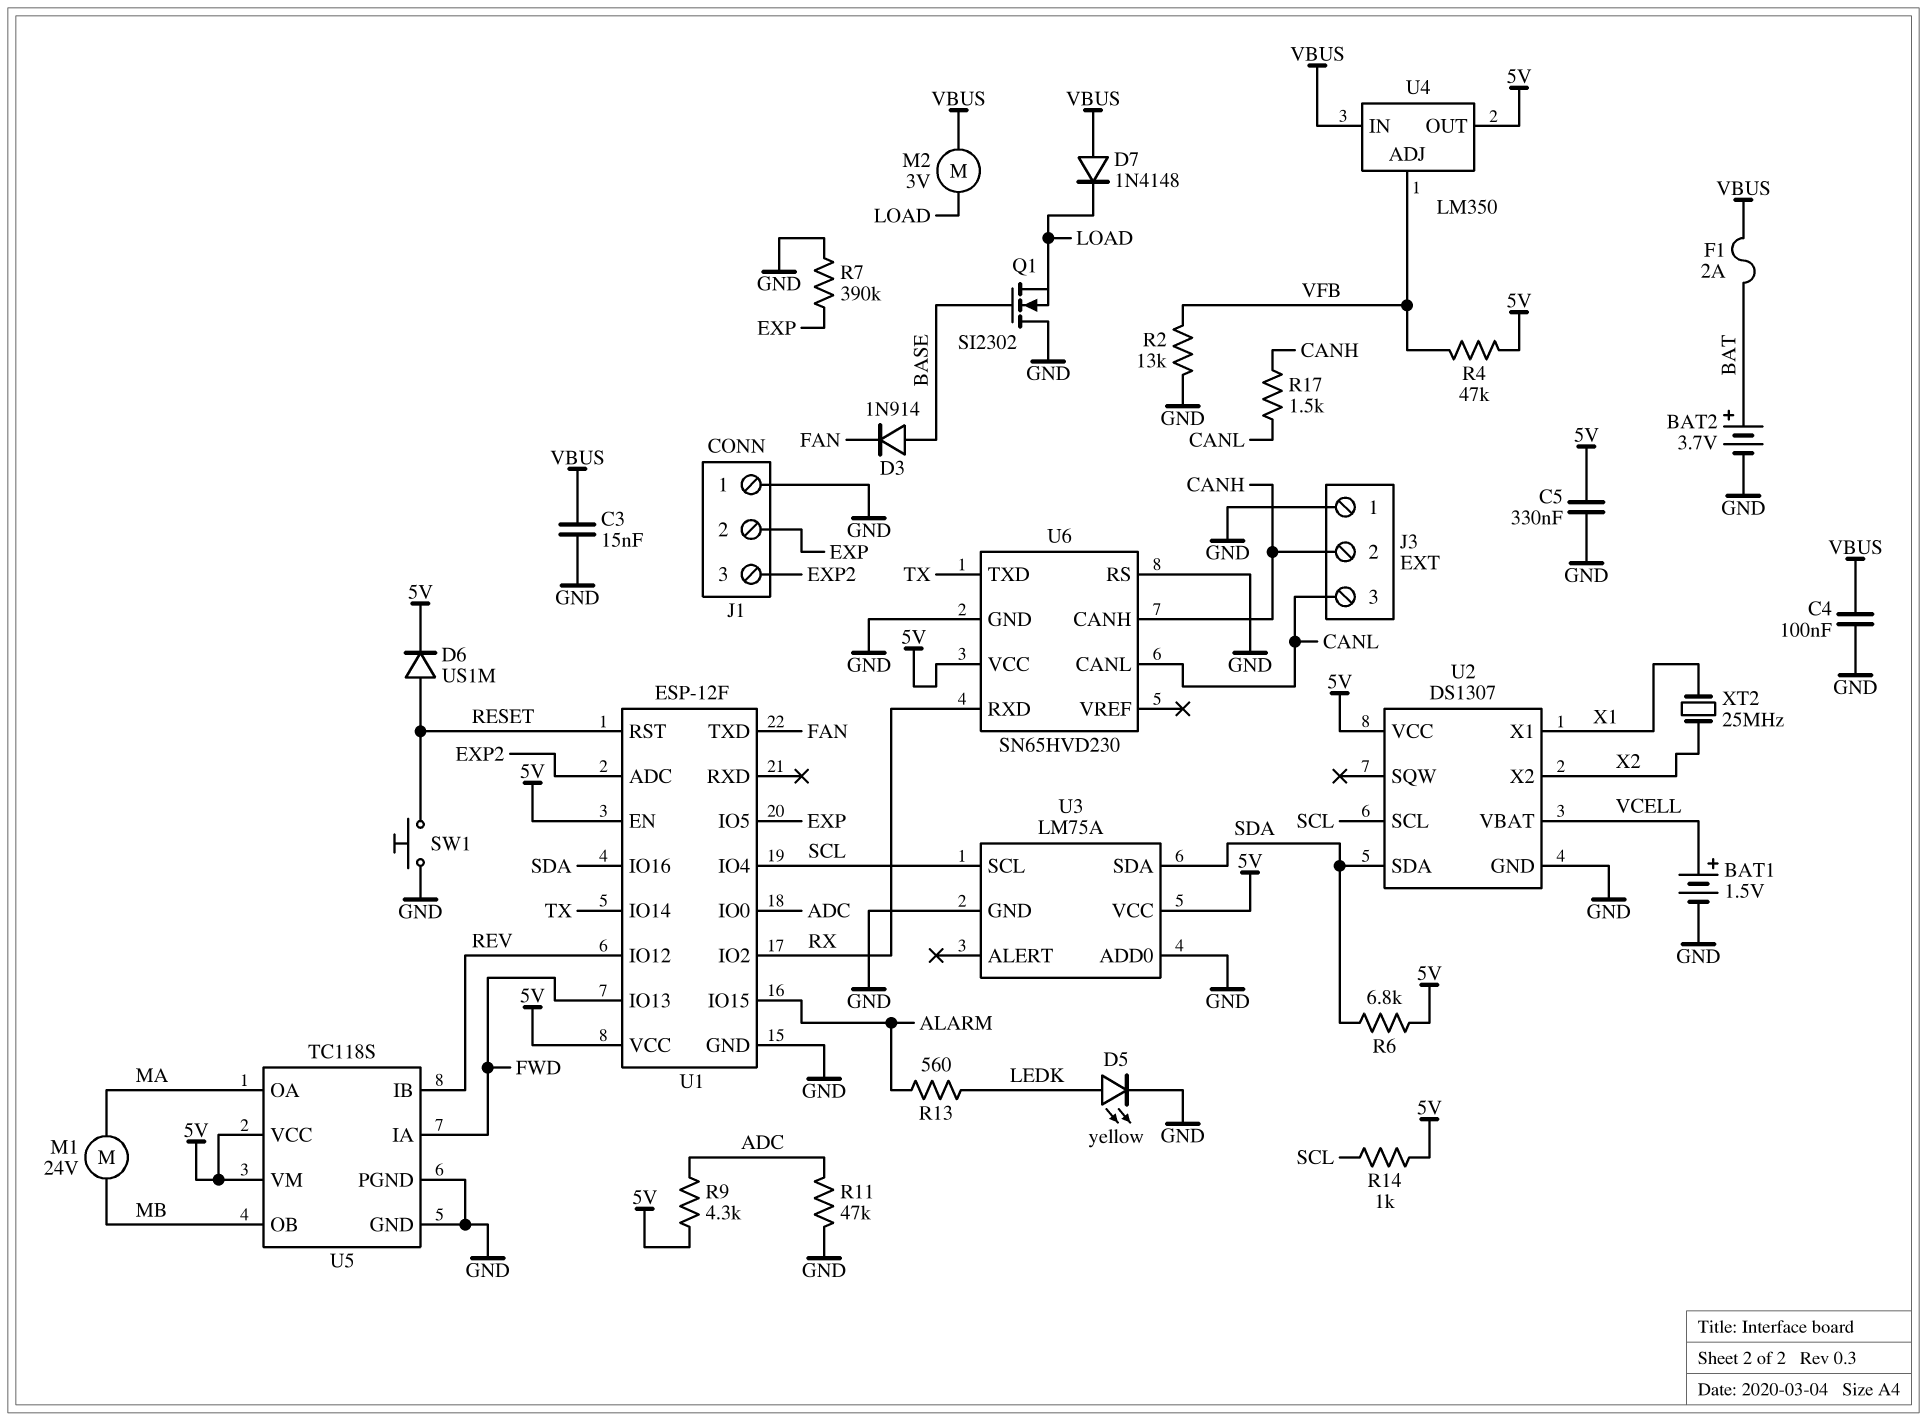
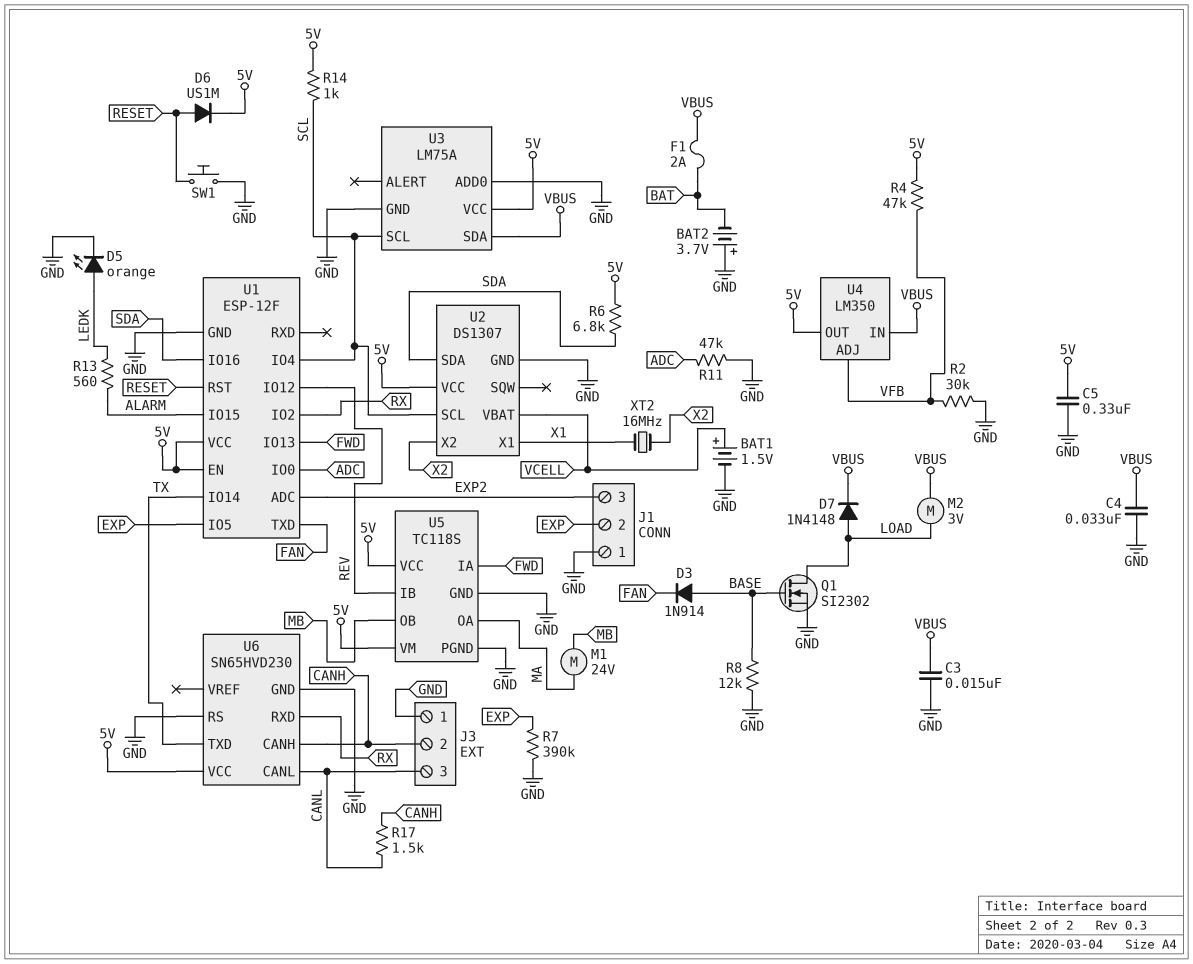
BAT2: 3.7V (plus BAT, minus GND) -> 3.7V (plus GND, minus BAT)
C4: 100nF (GND, VBUS) -> 33nF (GND, VBUS)
D5: LED yellow (A LEDK, K GND) -> LED orange (A LEDK, K GND)
D7: diode 1N4148 (A VBUS, K LOAD) -> diode 1N4148 (A LOAD, K VBUS)
Q1: NMOS SI2302 (G BASE, D GND, S LOAD) -> NMOS SI2302 (G BASE, D LOAD, S GND)
R2: 13k (GND, VFB) -> 30k (GND, VFB)
R8: none -> 12k (BASE, GND)
R9: 4.3k (5V, ADC) -> none
U3 pin SDA: SDA -> VBUS
XT2: 25MHz (X1, X2) -> 16MHz (X1, X2)

